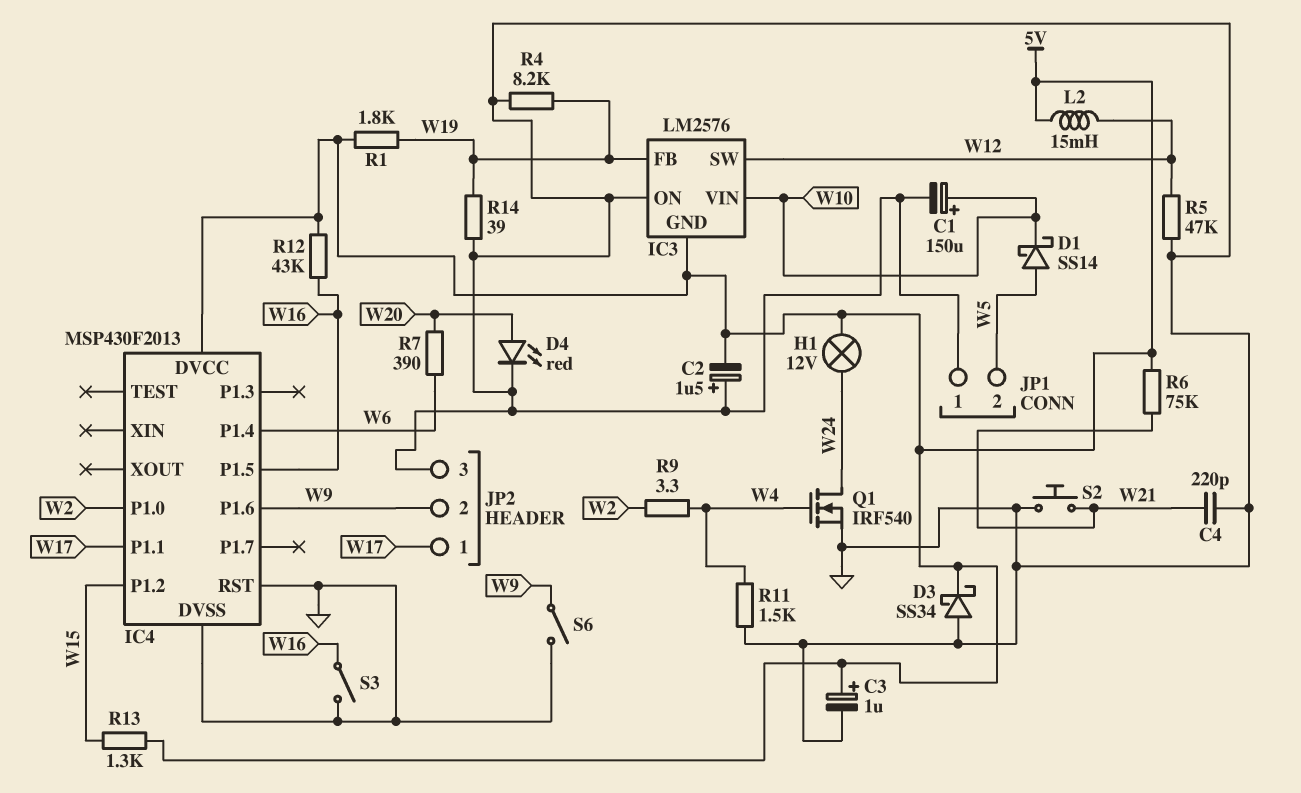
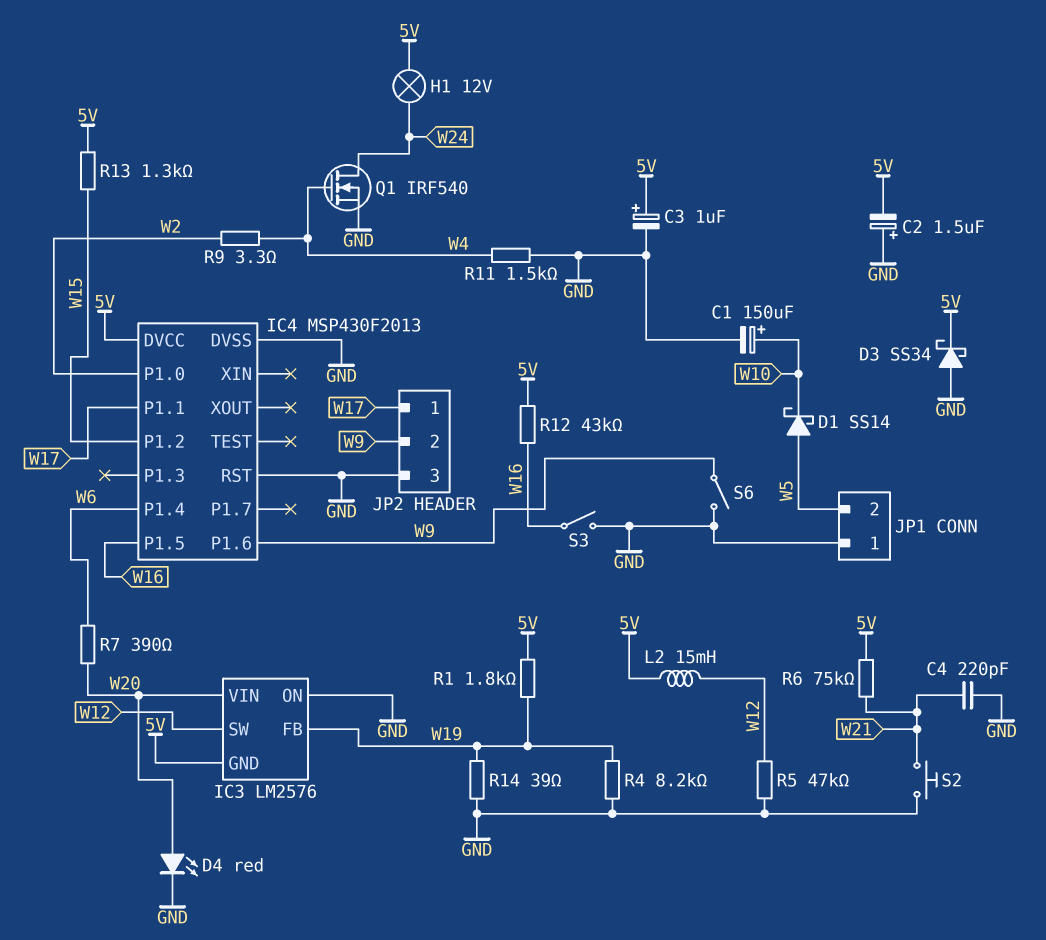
IC3 pin VIN: W10 -> W20

